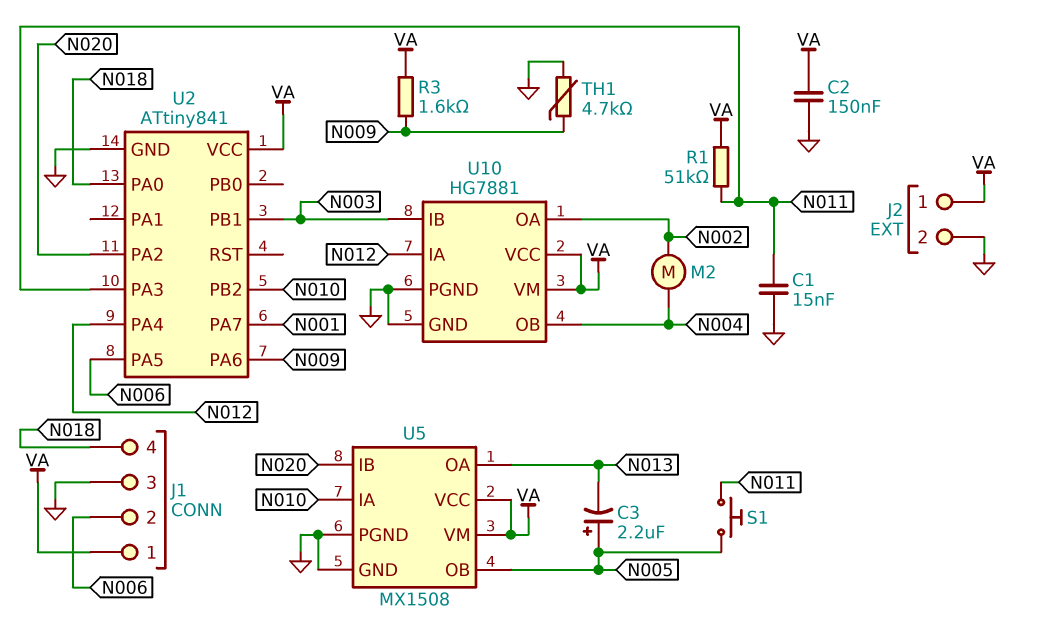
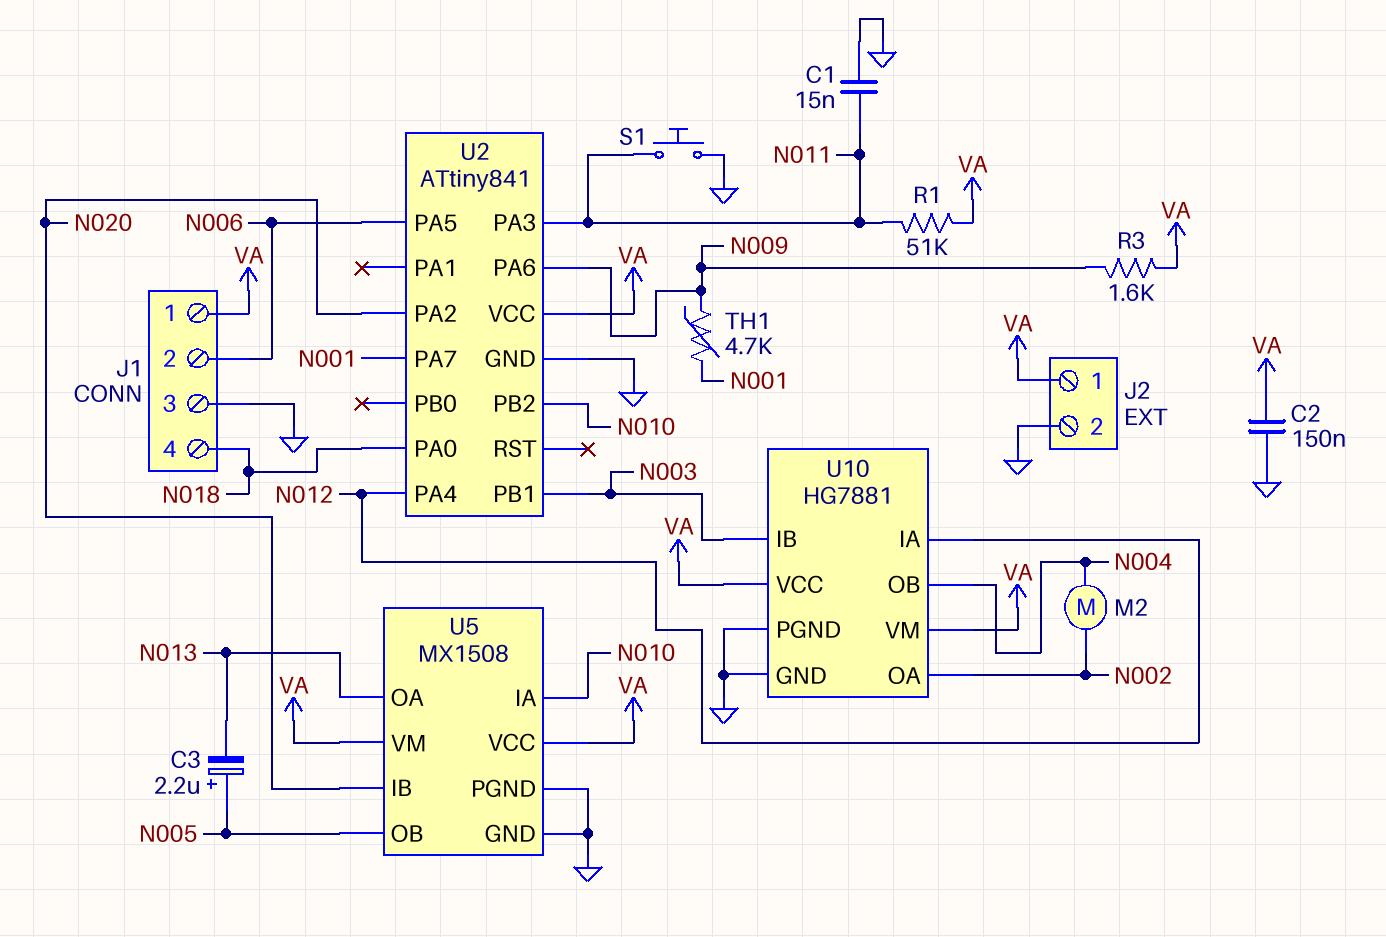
S1: button (N005, N011) -> button (GND, N011)
TH1: 4.7k (GND, N009) -> 4.7k (N001, N009)

